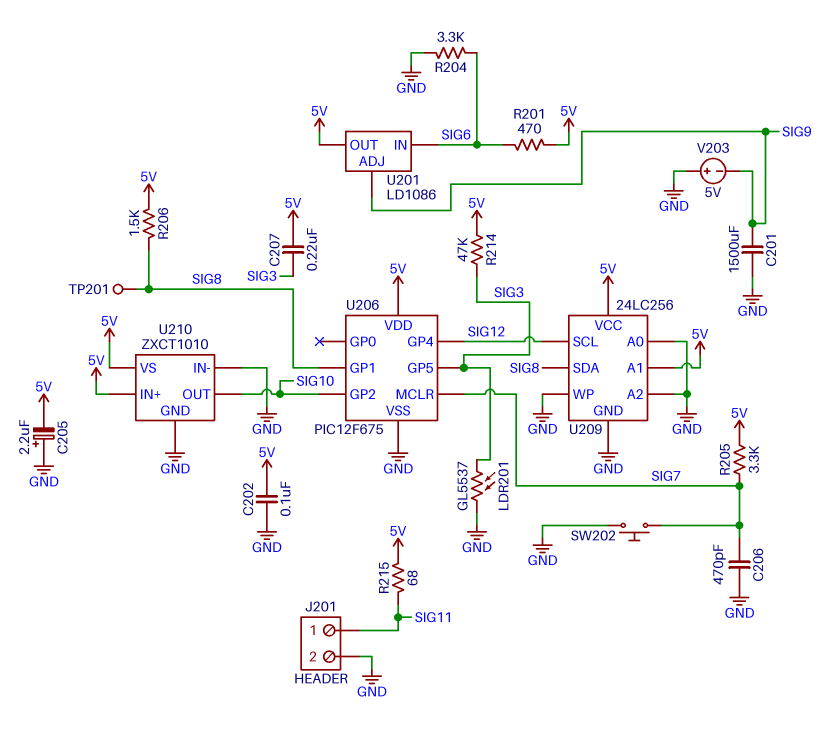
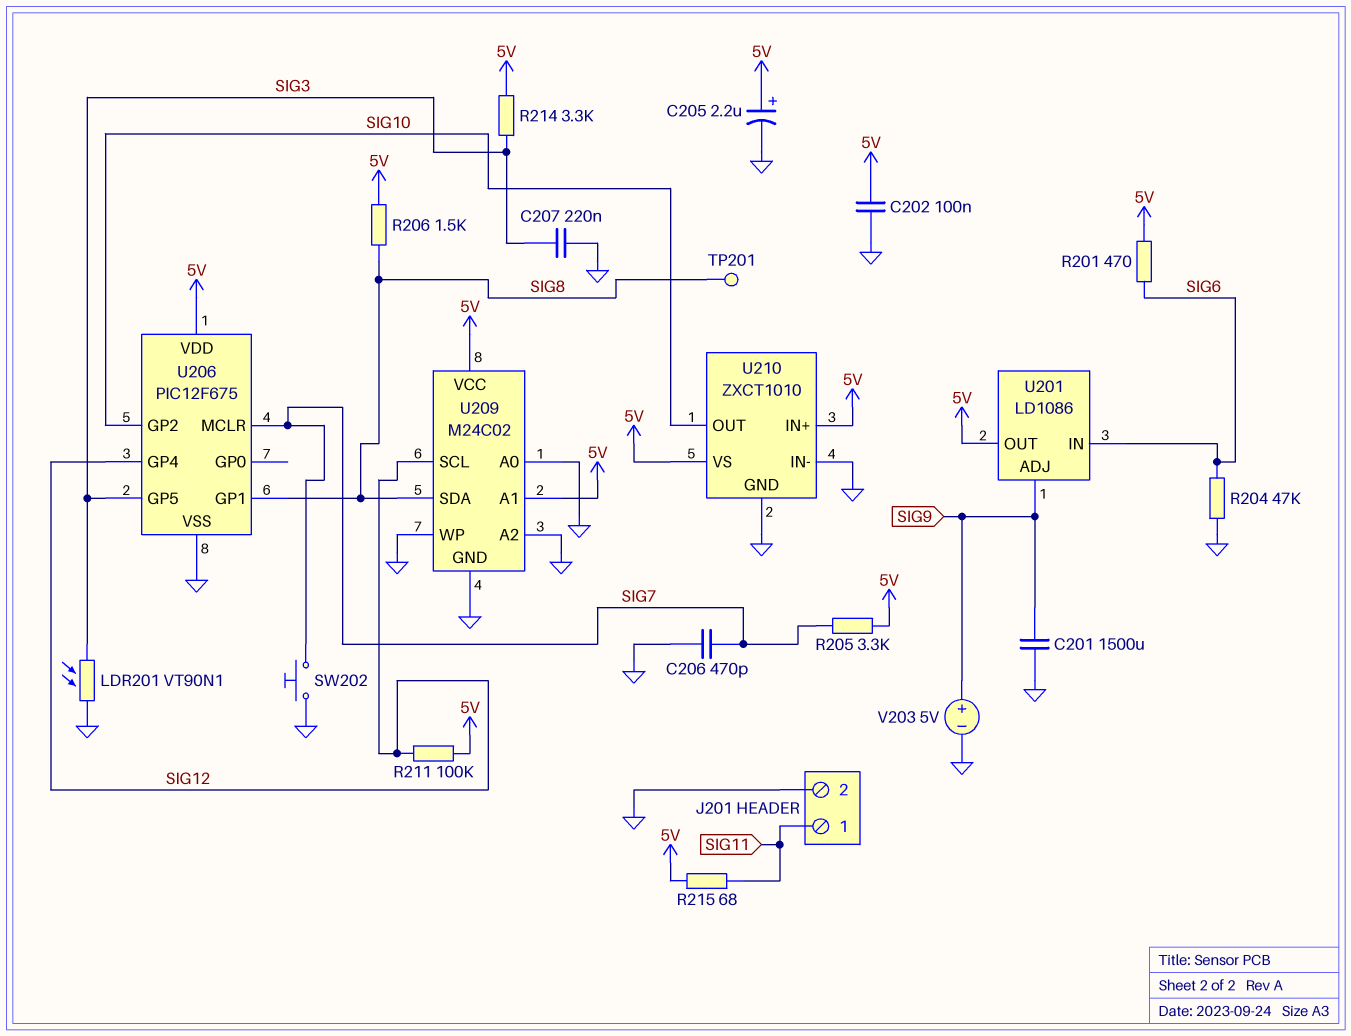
C205: 2.2uF (plus GND, minus 5V) -> 2.2uF (plus 5V, minus GND)
C207: 220nF (5V, SIG3) -> 220nF (GND, SIG3)
LDR201: GL5537 (GND, SIG3) -> VT90N1 (GND, SIG3)
R204: 3.3k (GND, SIG6) -> 47k (GND, SIG6)
R211: none -> 100k (5V, SIG12)
R214: 47k (5V, SIG3) -> 3.3k (5V, SIG3)
U209: 24LC256 -> M24C02
V203: 5V (plus GND, minus SIG9) -> 5V (plus SIG9, minus GND)

